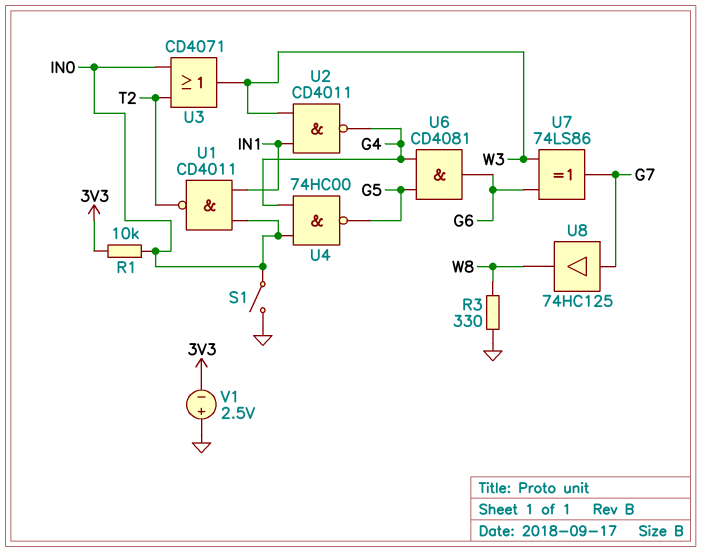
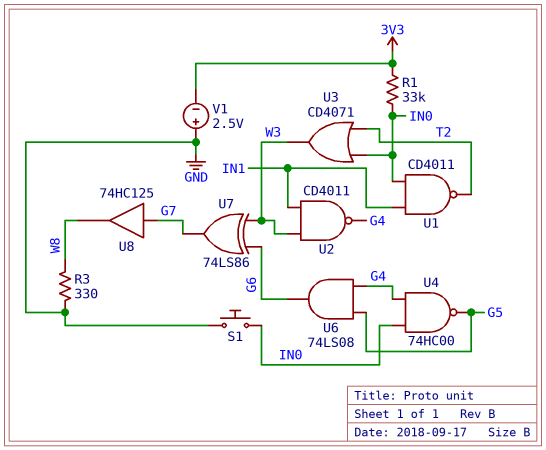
R1: 10k (3V3, IN0) -> 33k (3V3, IN0)
S1: switch (GND, IN0) -> button (GND, IN0)
U6: AND CD4081 (in G4, in G5, out G6) -> AND 74LS08 (in G4, in G5, out G6)

